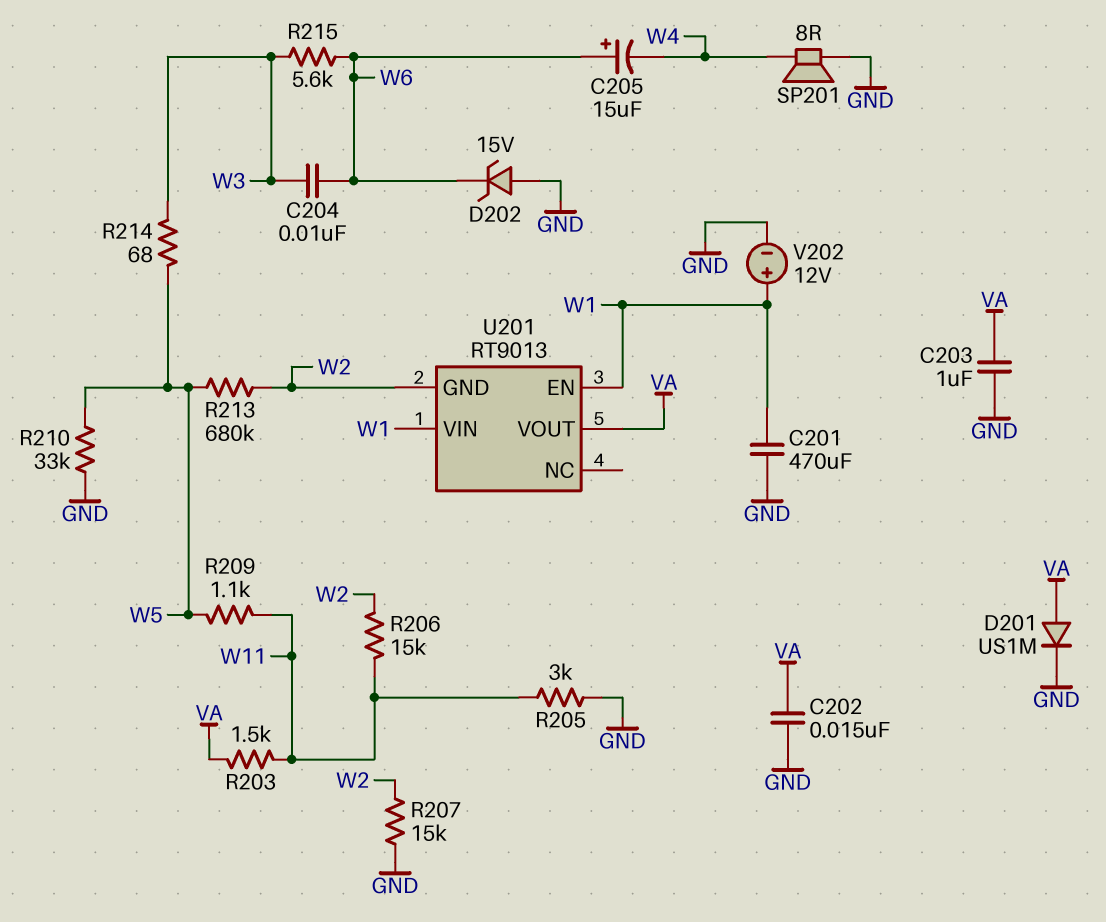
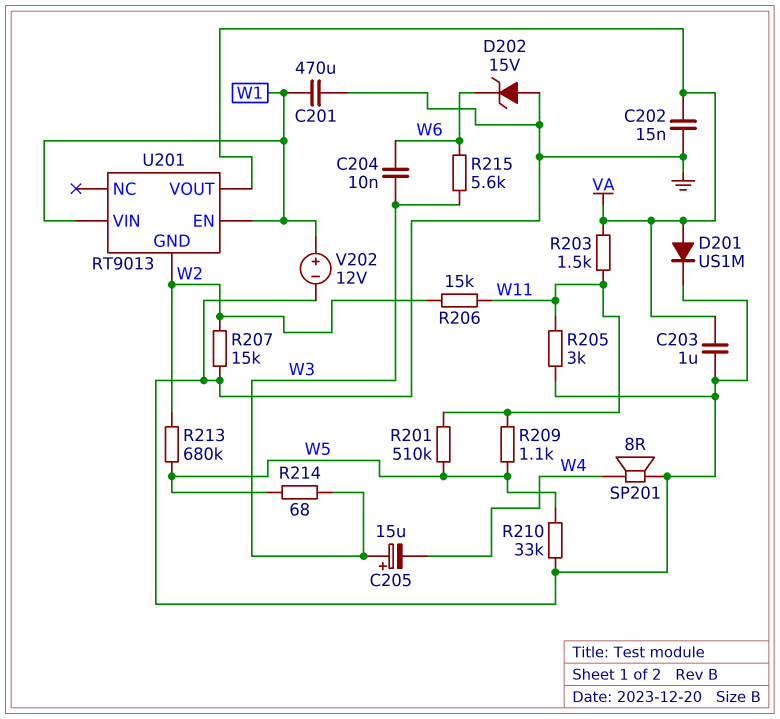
C205: 15uF (plus W6, minus W4) -> 15uF (plus W3, minus W4)
R201: none -> 510k (W5, W11)

